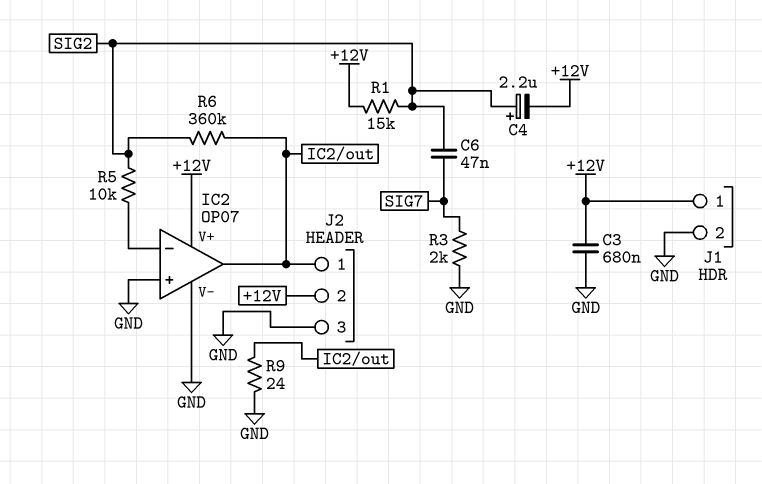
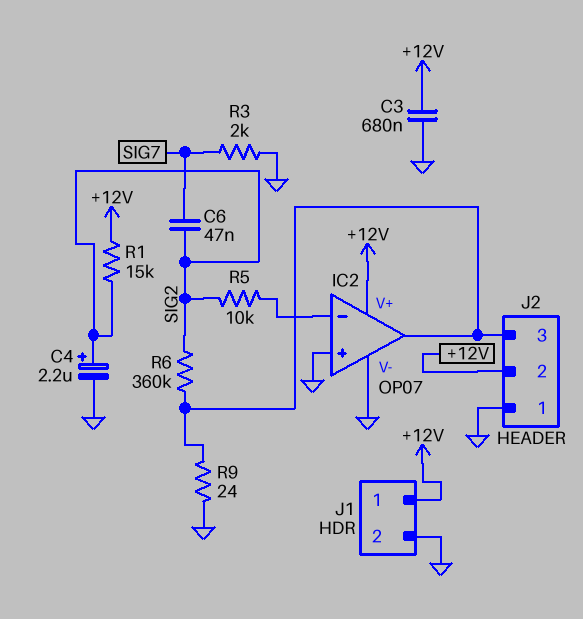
C4: 2.2uF (plus SIG2, minus +12V) -> 2.2uF (plus SIG2, minus GND)
J2 pin 1: IC2/out -> GND
J2 pin 3: GND -> IC2/out

